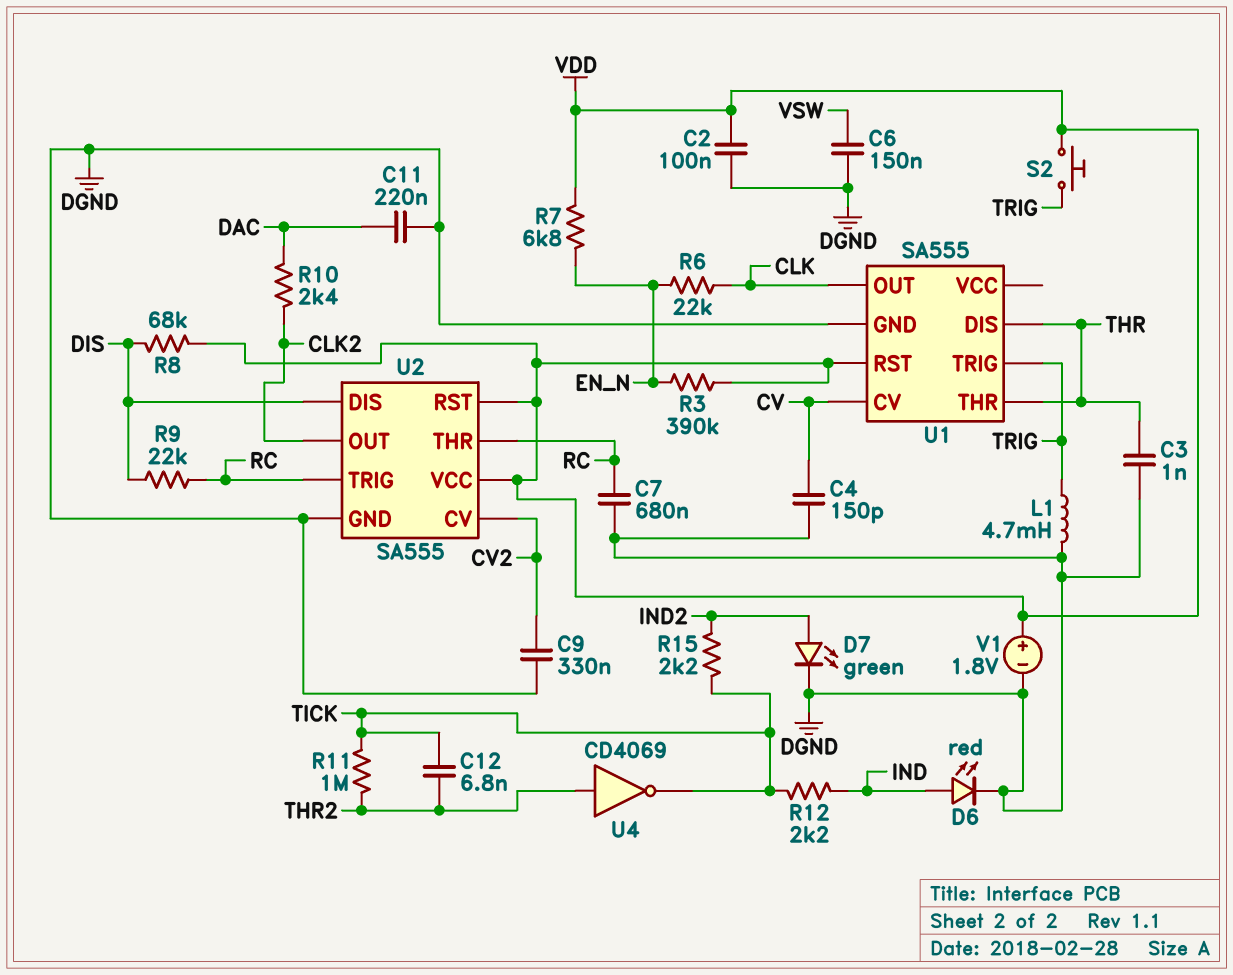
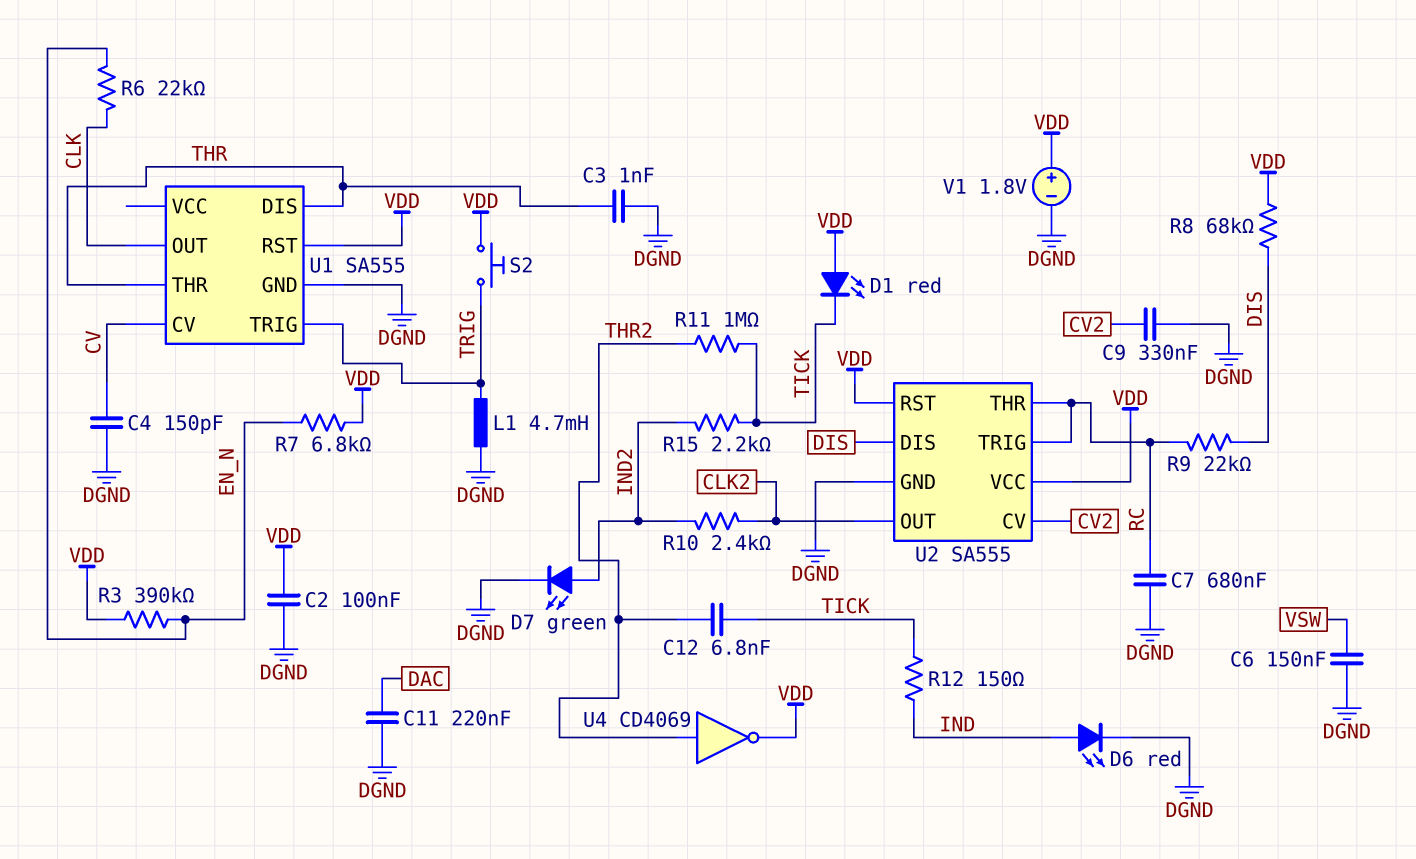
D1: none -> LED red (A VDD, K TICK)
R10: 2.4k (CLK2, DAC) -> 2.4k (CLK2, IND2)
R12: 2.2k (IND, TICK) -> 150 (IND, TICK)
U4: NOT CD4069 (in THR2, out TICK) -> NOT CD4069 (in THR2, out VDD)

